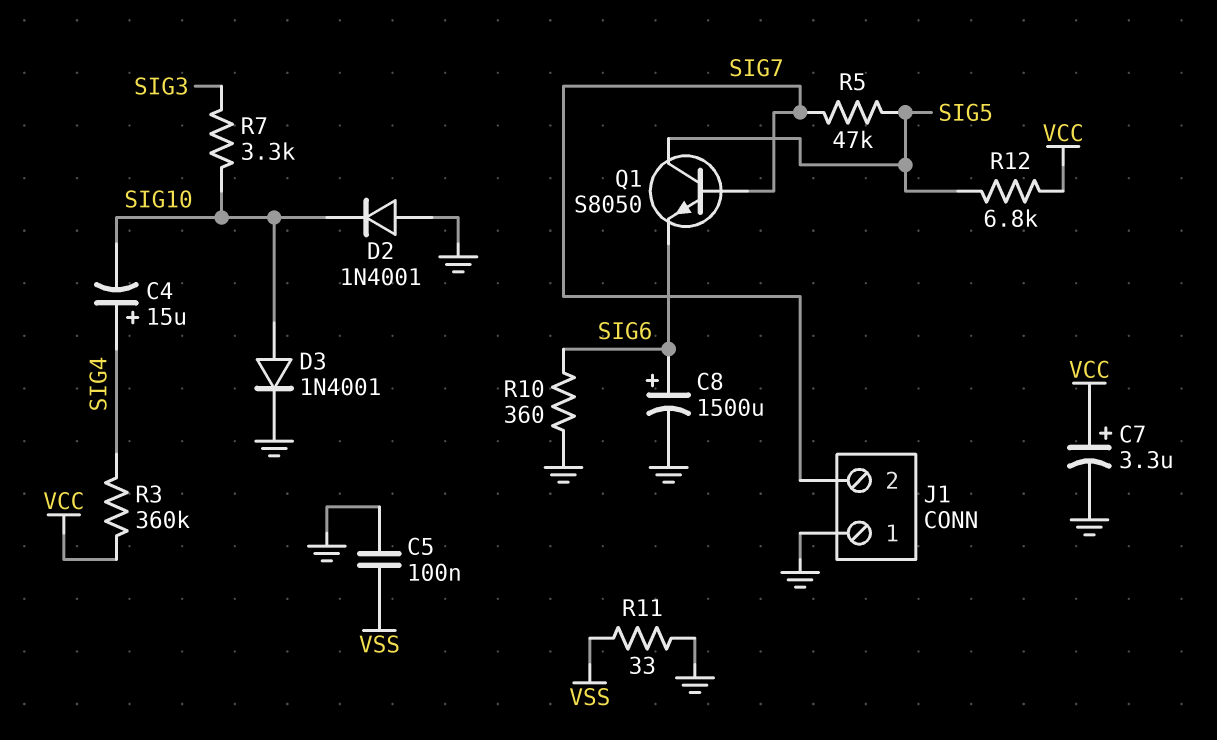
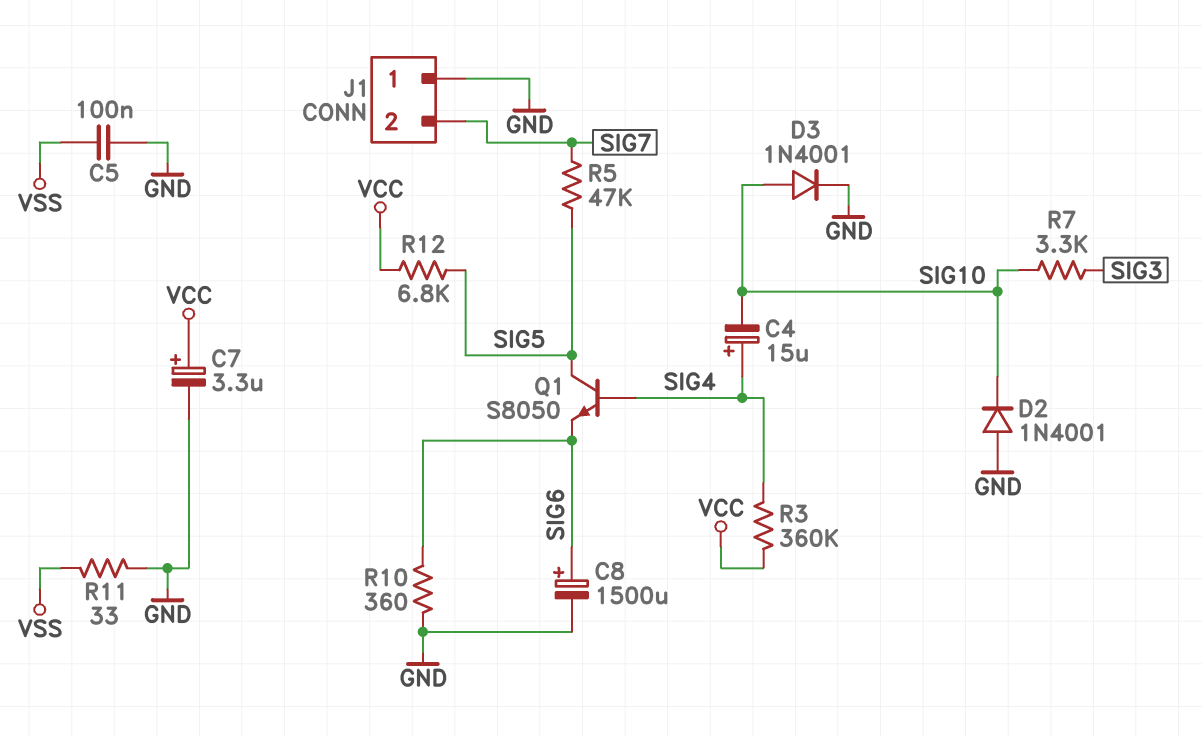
Q1: NPN S8050 (B SIG7, C SIG5, E SIG6) -> NPN S8050 (B SIG4, C SIG5, E SIG6)

